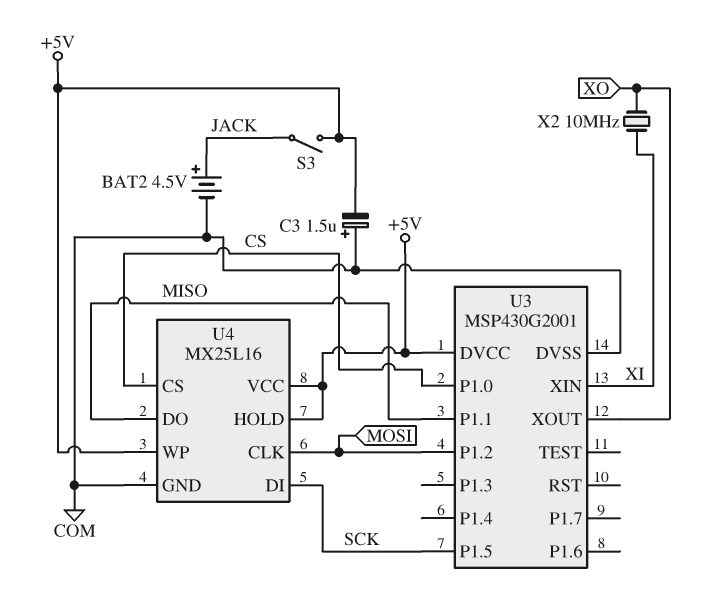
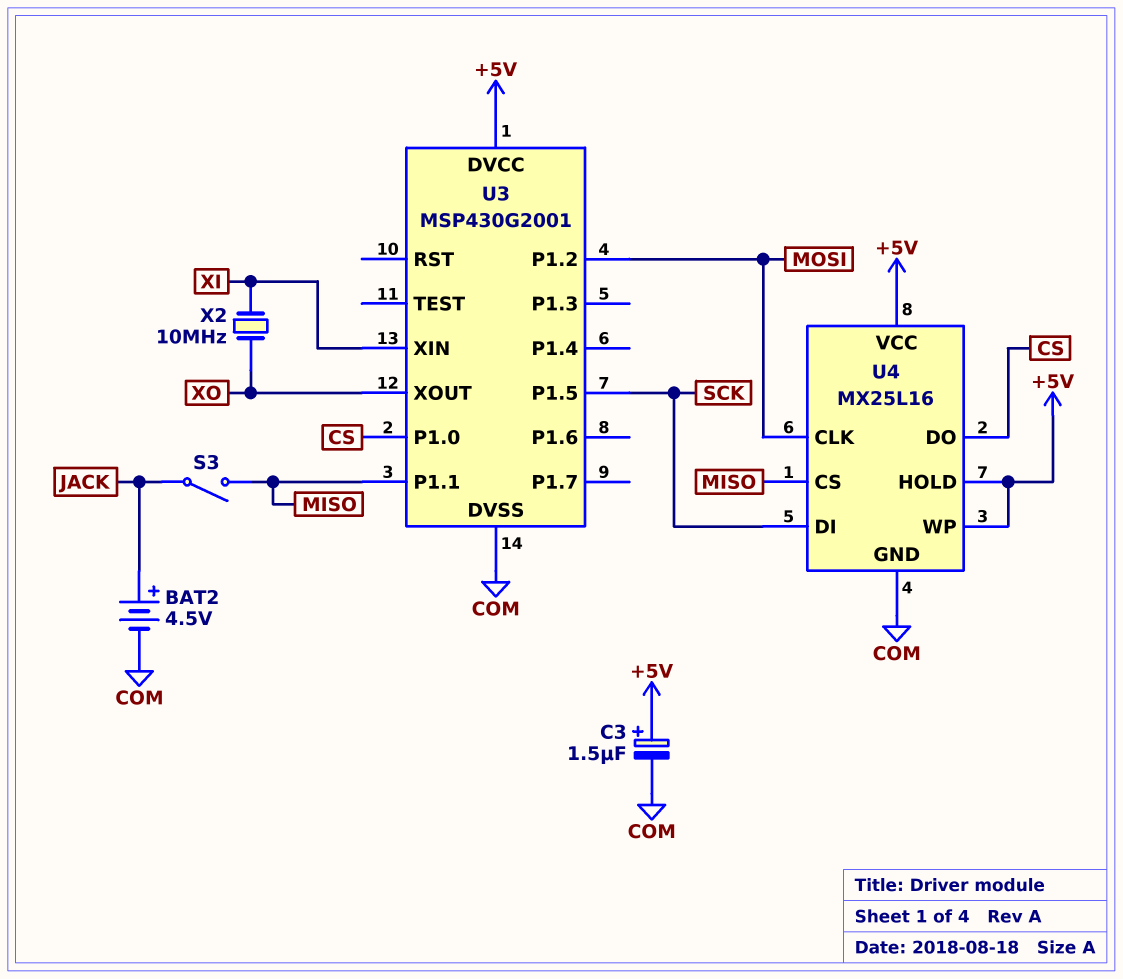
C3: 1.5uF (plus COM, minus +5V) -> 1.5uF (plus +5V, minus COM)
S3: switch (+5V, JACK) -> switch (JACK, MISO)
U4 pin CS: CS -> MISO
U4 pin DO: MISO -> CS

